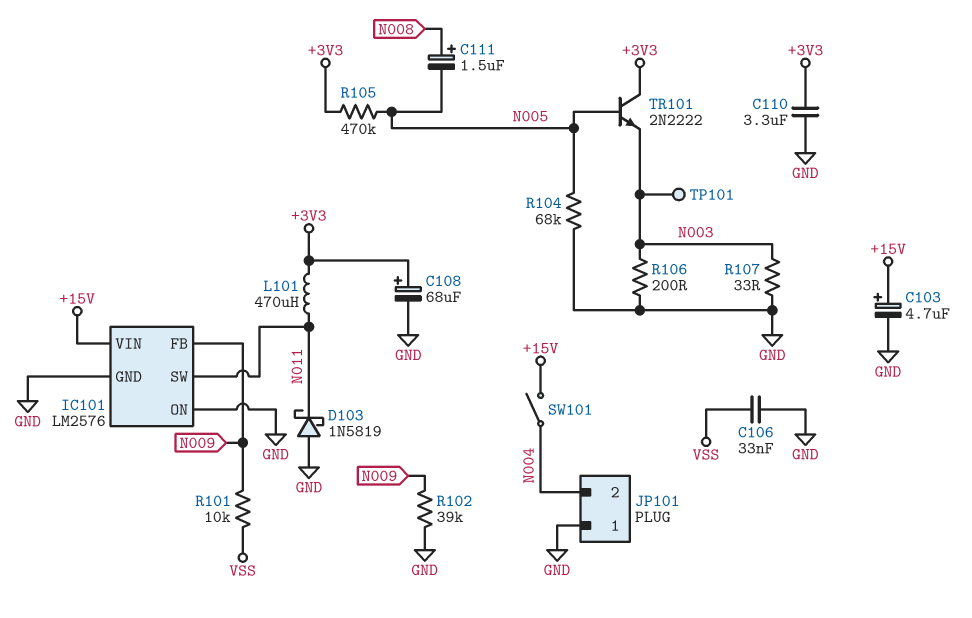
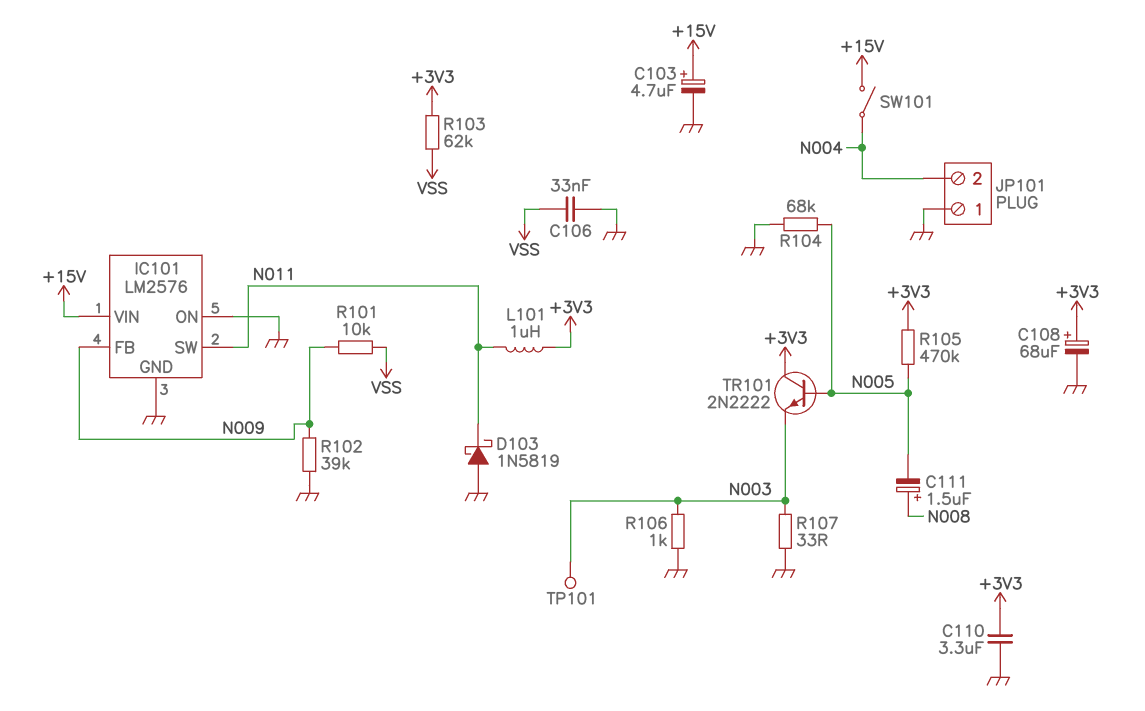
L101: 470uH (+3V3, N011) -> 1uH (+3V3, N011)
R103: none -> 62k (+3V3, VSS)
R106: 200 (GND, N003) -> 1k (GND, N003)

